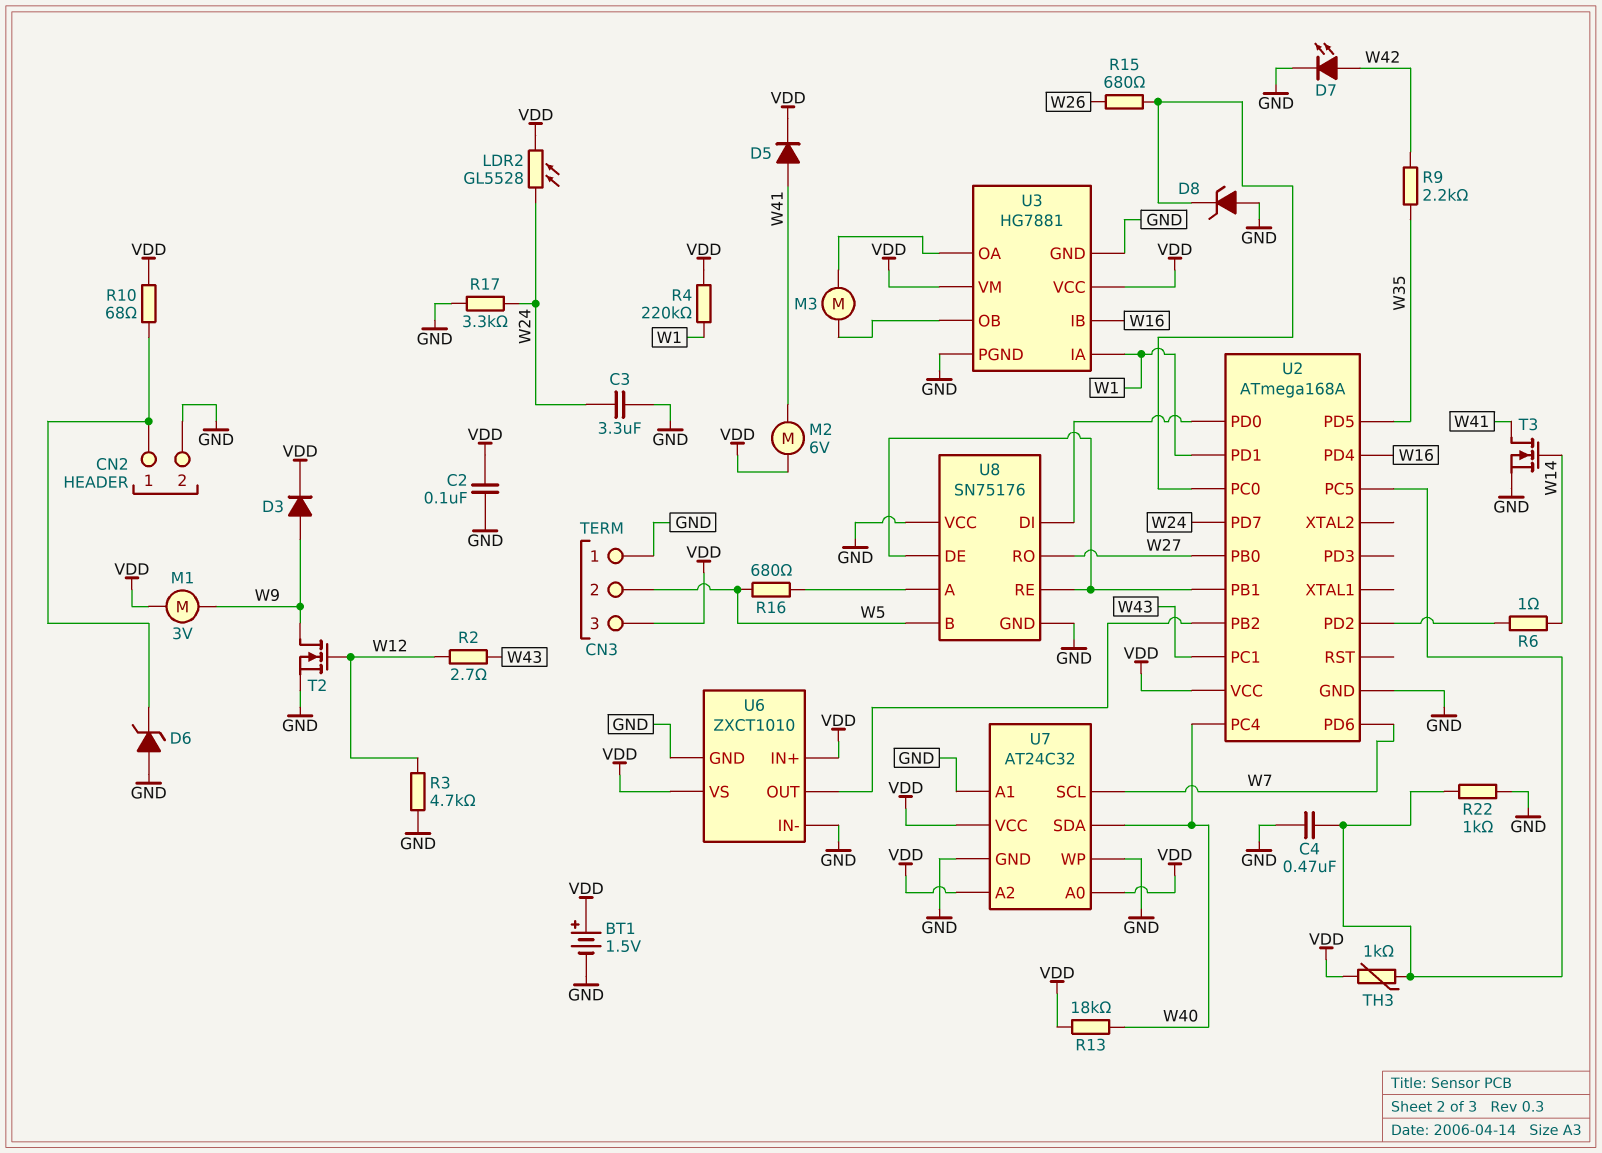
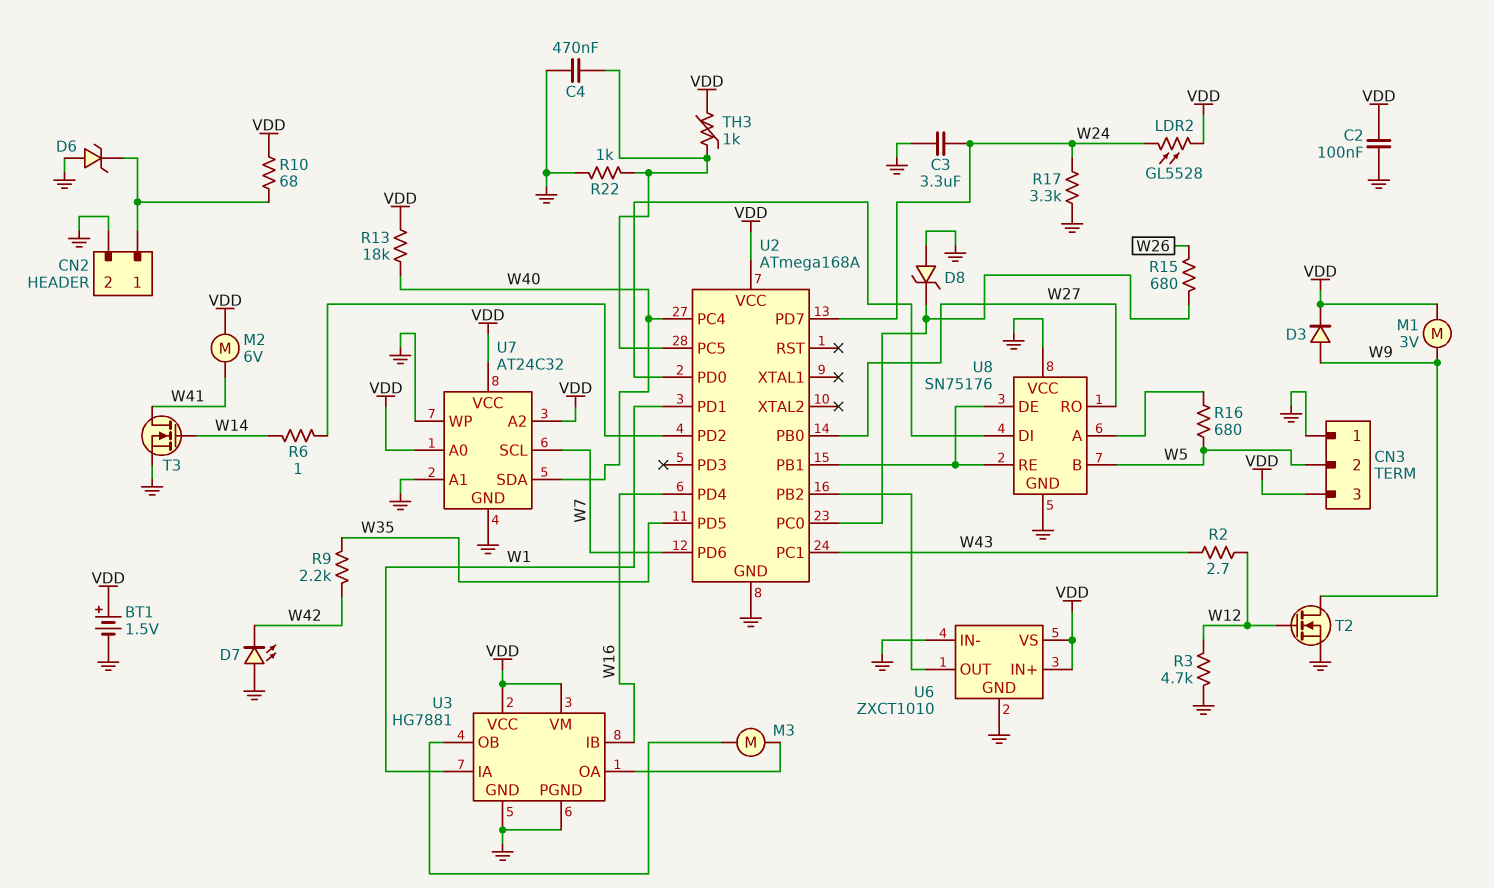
D5: diode (A W41, K VDD) -> none
D7: LED (A W42, K GND) -> LED (A GND, K W42)
R4: 220k (VDD, W1) -> none

